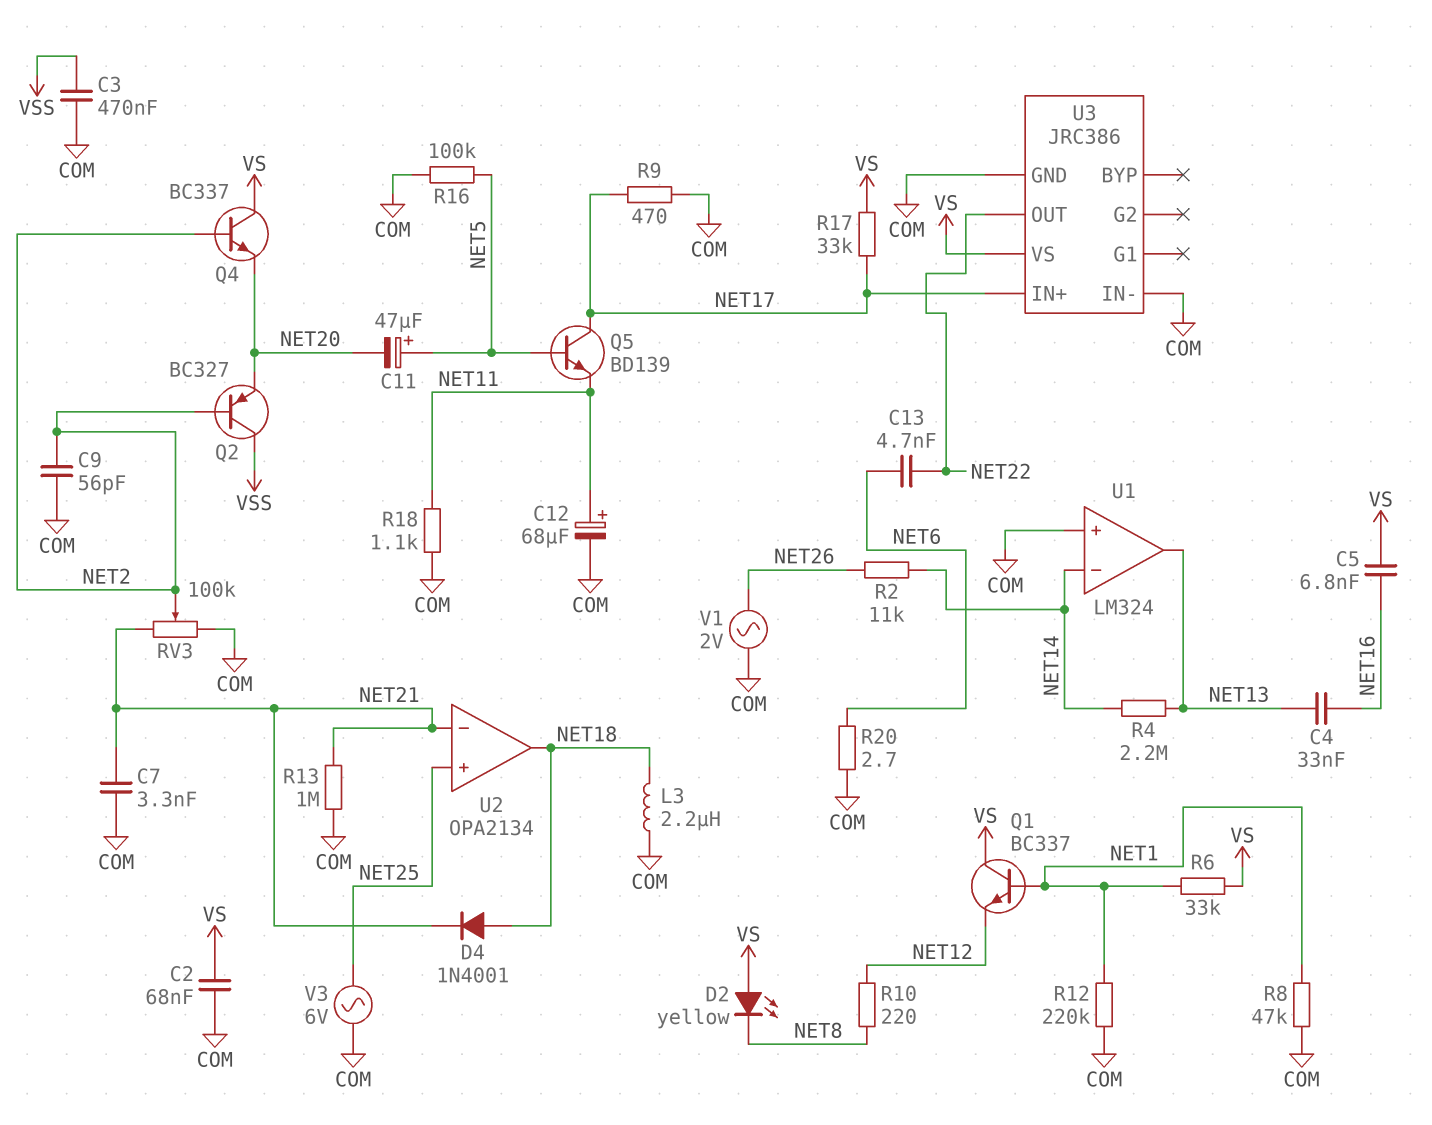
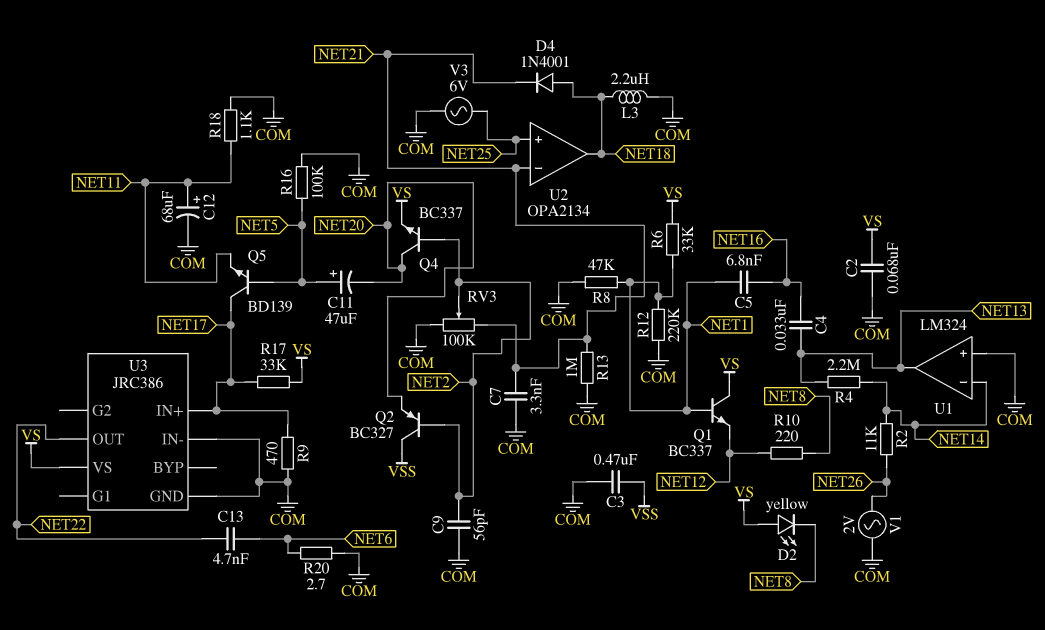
C5: 6.8nF (NET16, VS) -> 6.8nF (NET1, NET16)
Q4: NPN BC337 (B NET2, C VS, E NET20) -> NPN BC337 (B NET2, C NET20, E VS)

